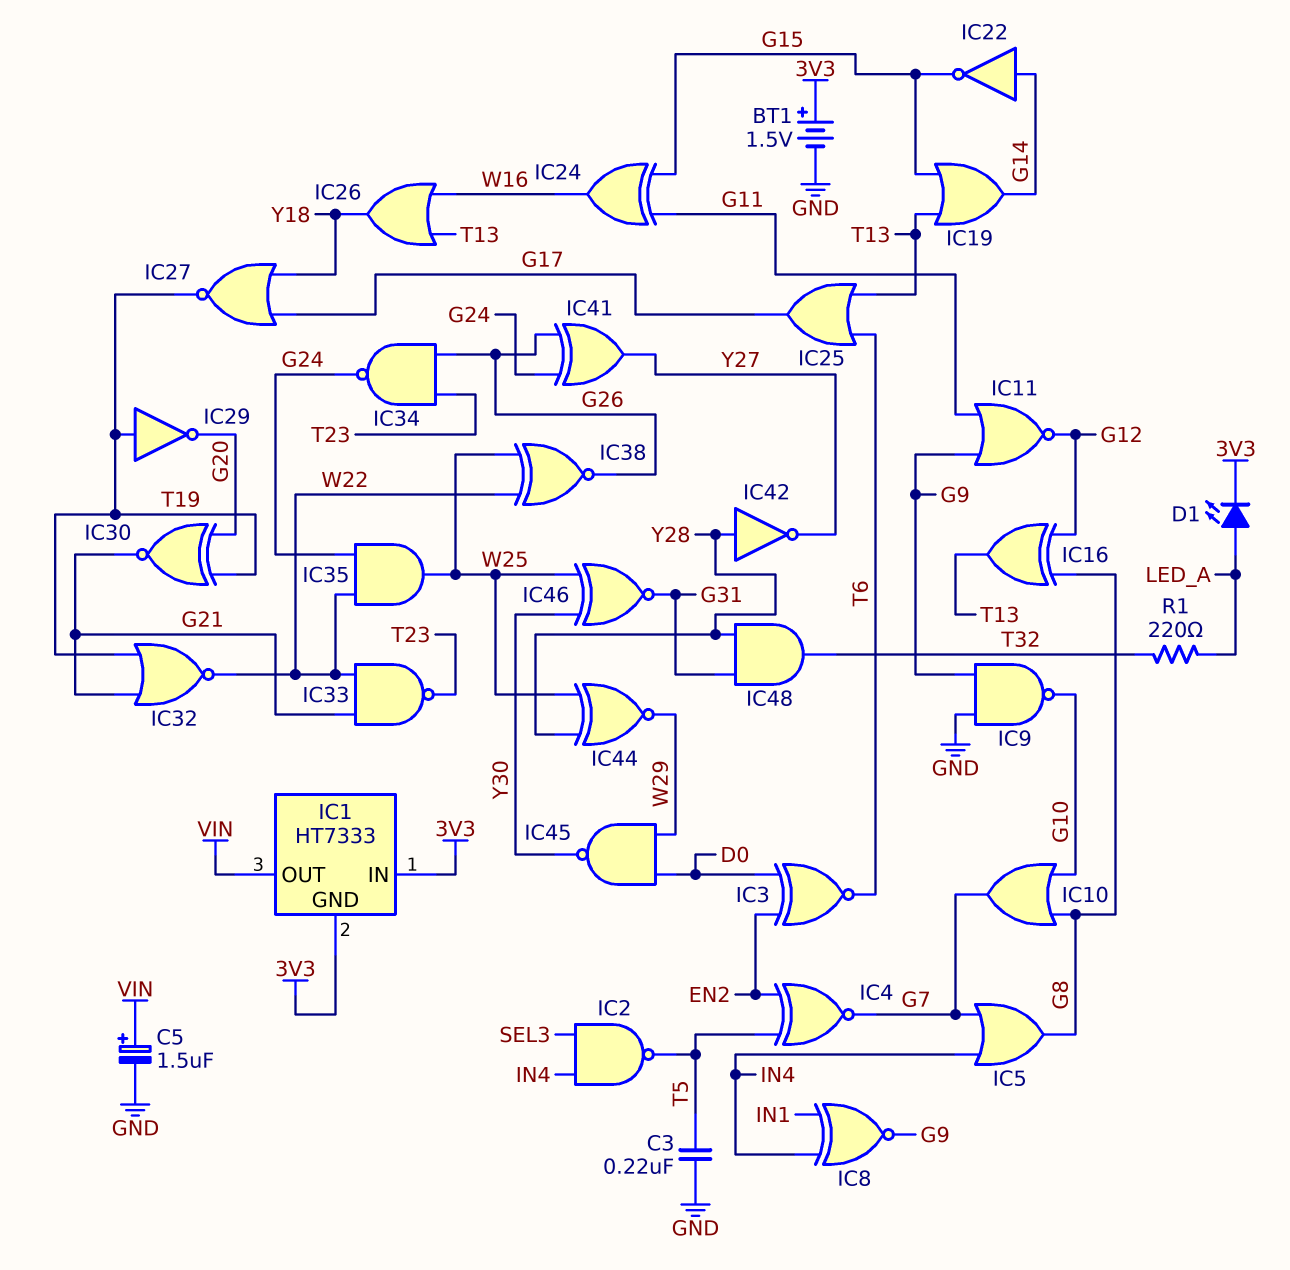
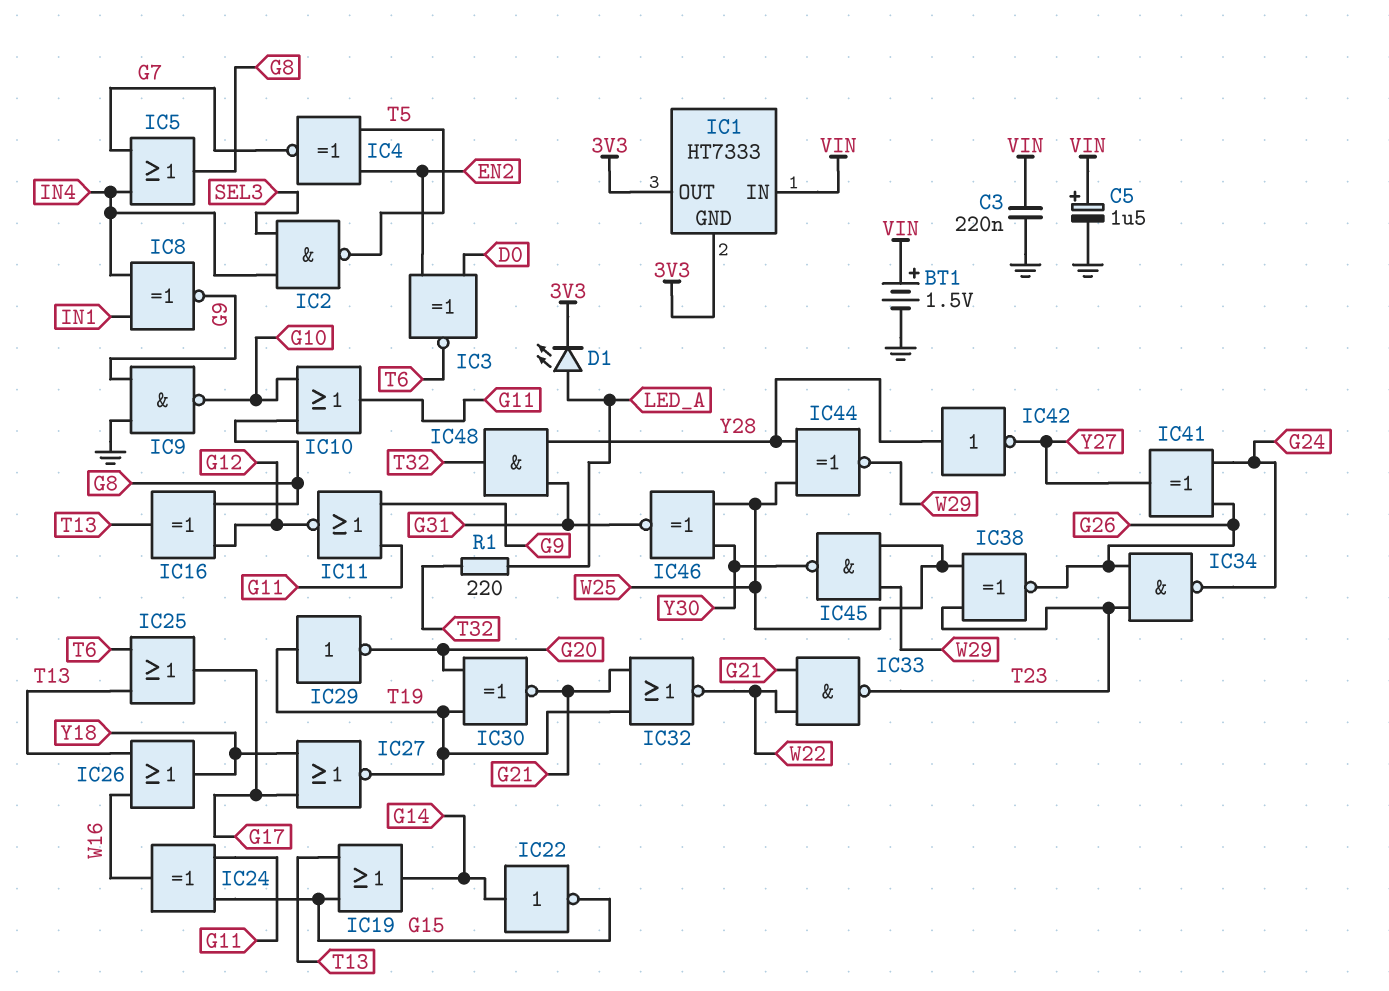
BT1: 1.5V (plus 3V3, minus GND) -> 1.5V (plus VIN, minus GND)
C3: 220nF (GND, T5) -> 220nF (GND, VIN)
IC1 pin IN: 3V3 -> VIN
IC1 pin OUT: VIN -> 3V3
IC10: OR (in G8, in G10, out G7) -> OR (in G8, in G10, out G11)
IC35: AND (in G24, in W22, out W25) -> none
IC38: XNOR (in W22, in W25, out G26) -> XNOR (in T23, in W25, out G26)
IC45: NAND (in D0, in W29, out Y30) -> NAND (in W25, in W29, out Y30)

